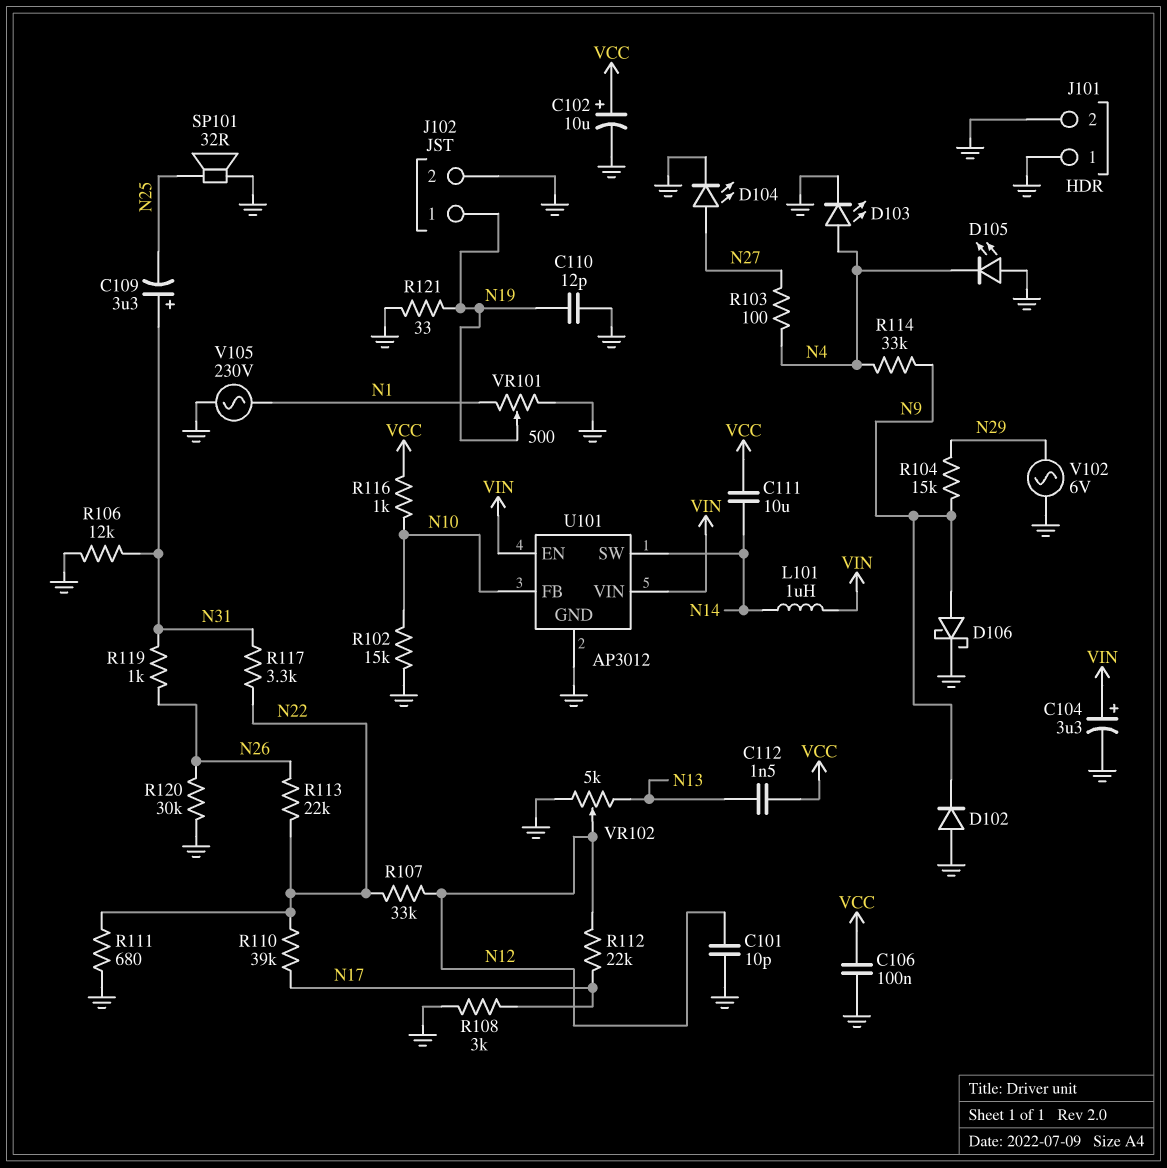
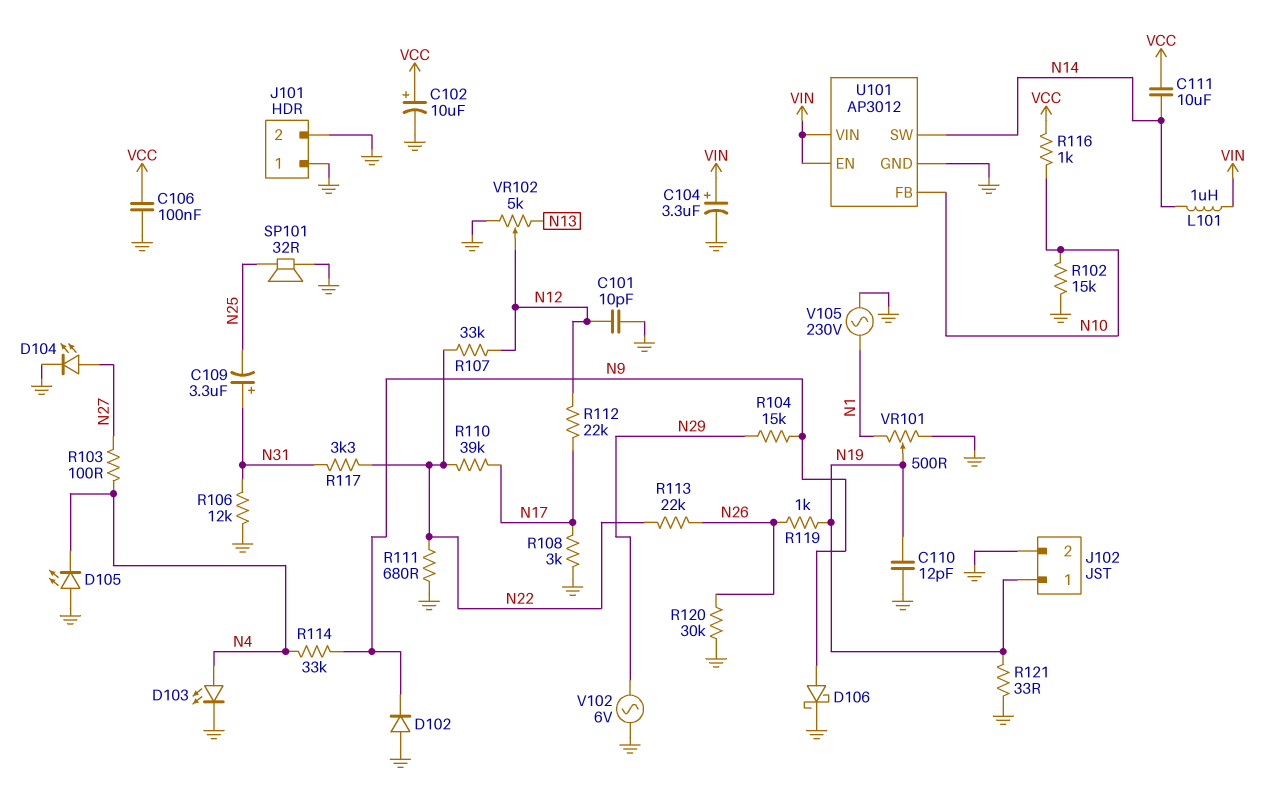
C112: 1.5nF (N13, VCC) -> none
R119: 1k (N26, N31) -> 1k (N19, N26)

